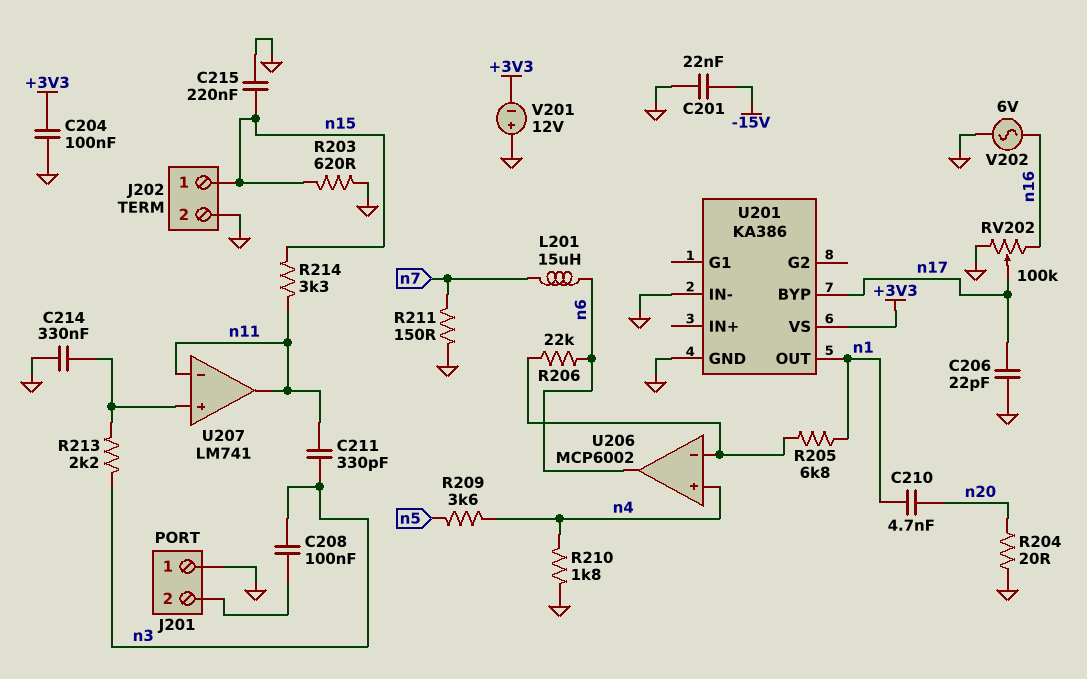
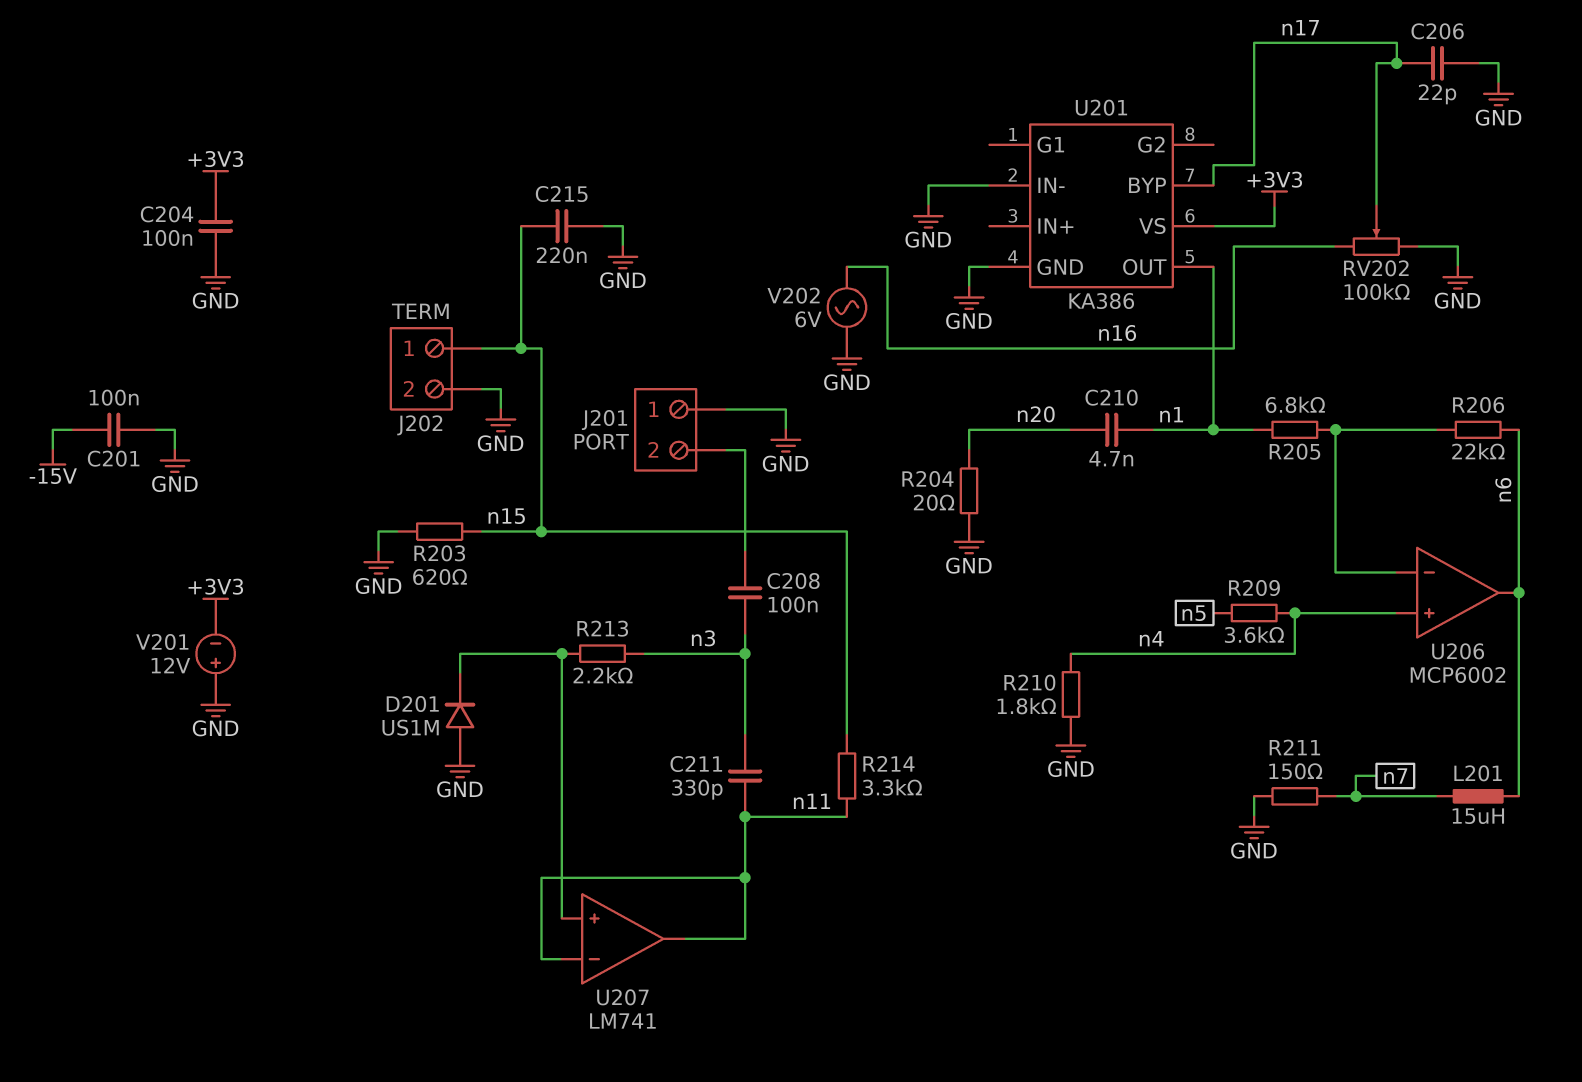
C201: 22nF (-15V, GND) -> 100nF (-15V, GND)
C214: 330nF (GND, U207/in+) -> none
D201: none -> diode US1M (A GND, K U207/in+)

